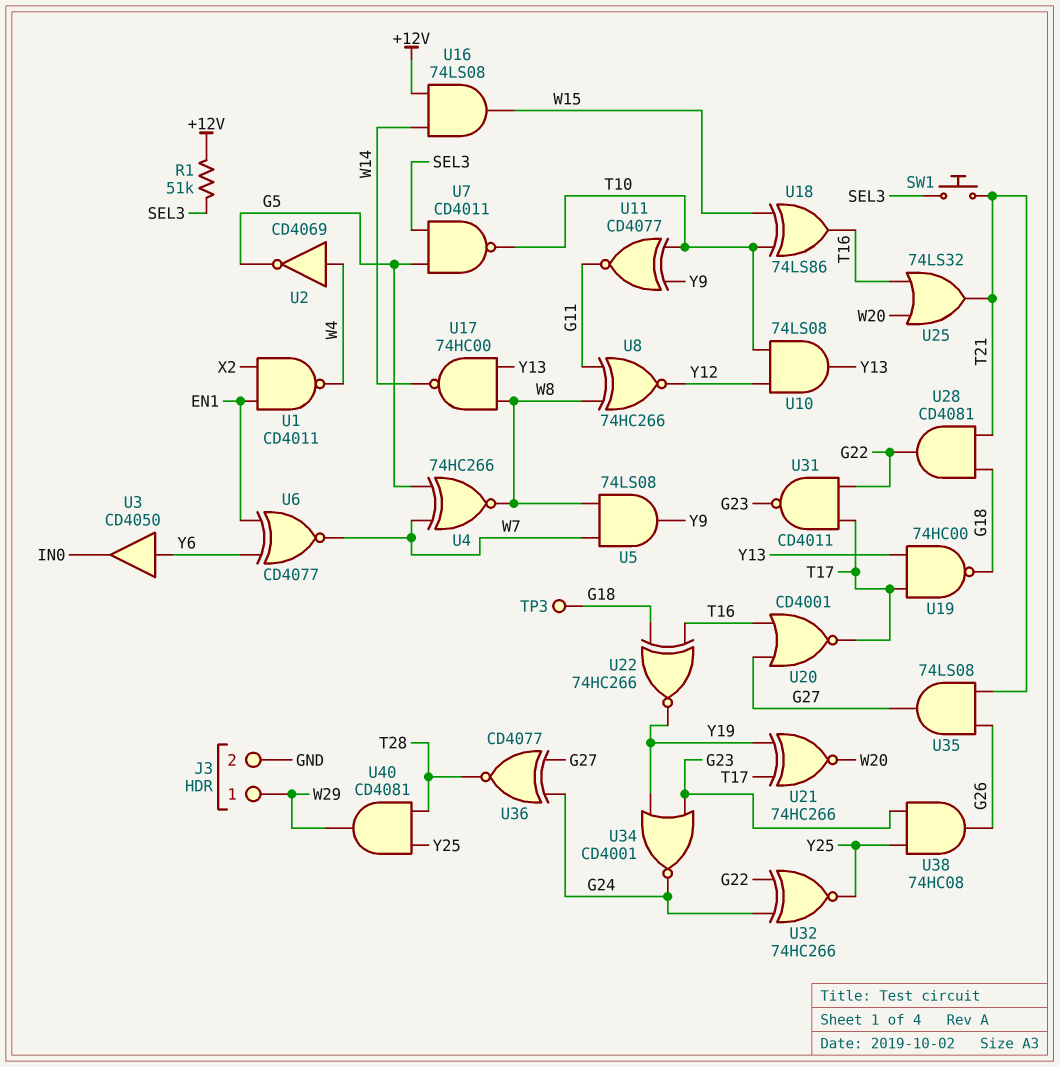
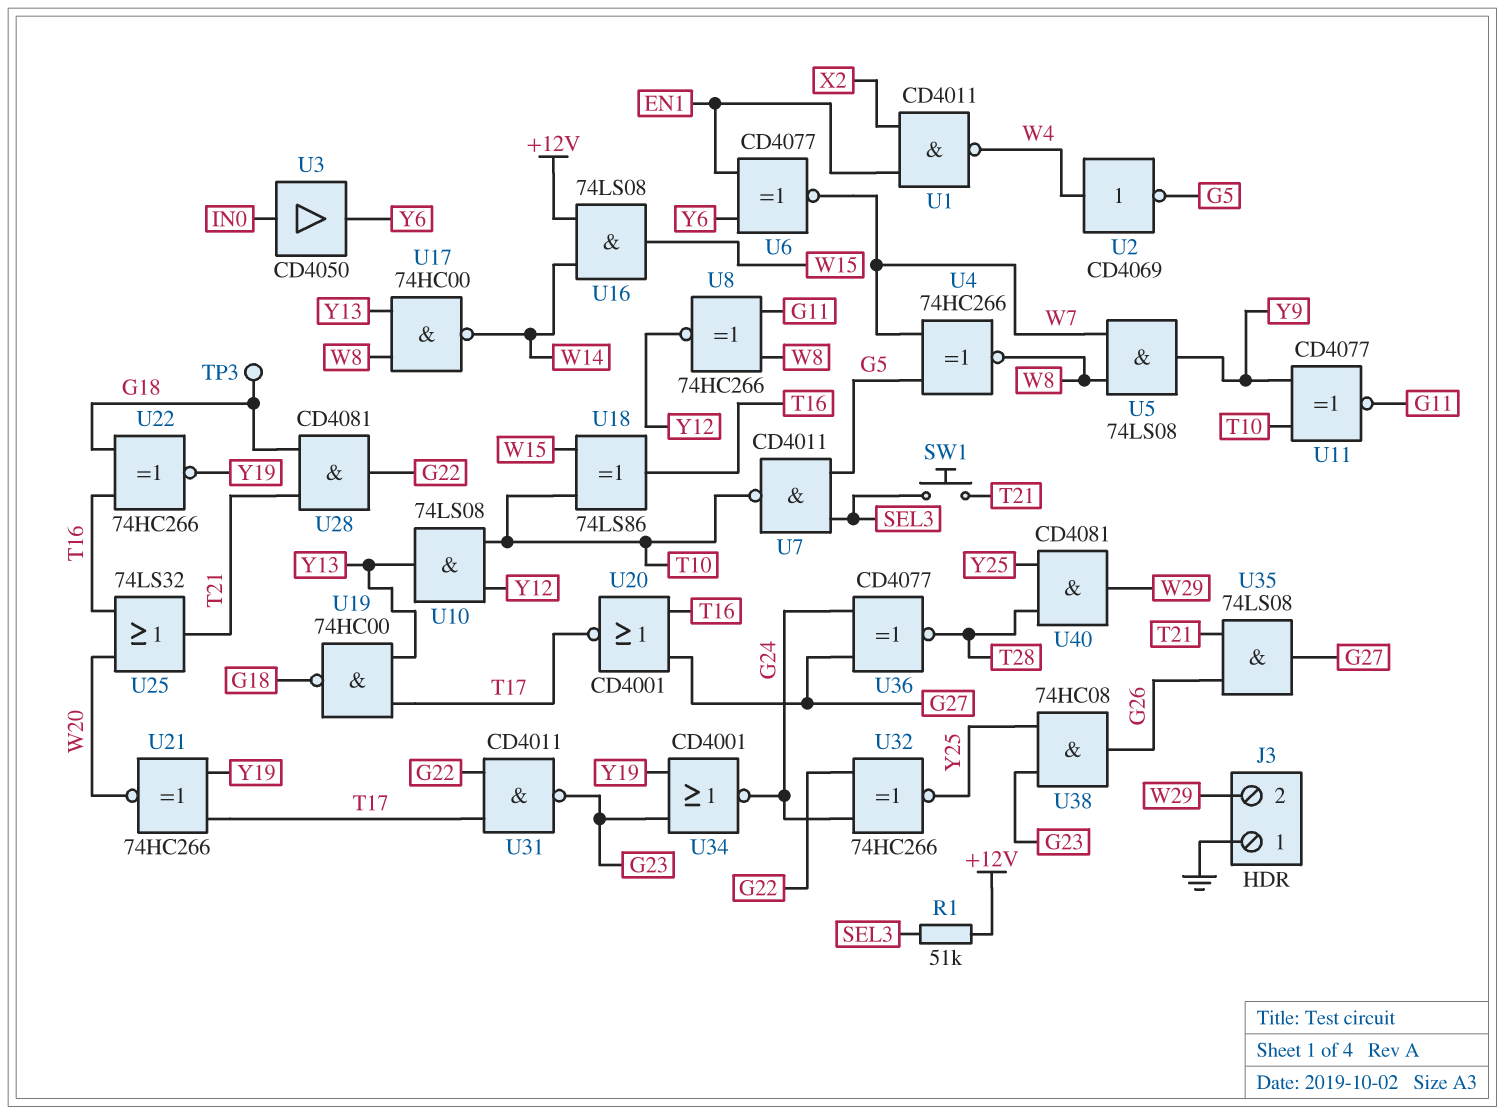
J3 pin 1: W29 -> GND
J3 pin 2: GND -> W29
U3: buffer CD4050 (in Y6, out IN0) -> buffer CD4050 (in IN0, out Y6)

